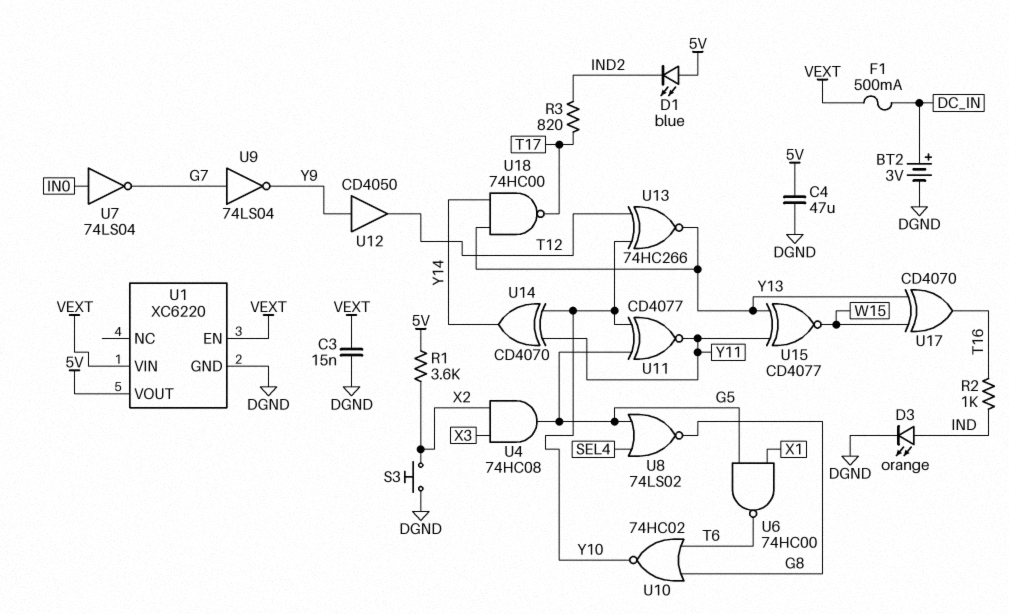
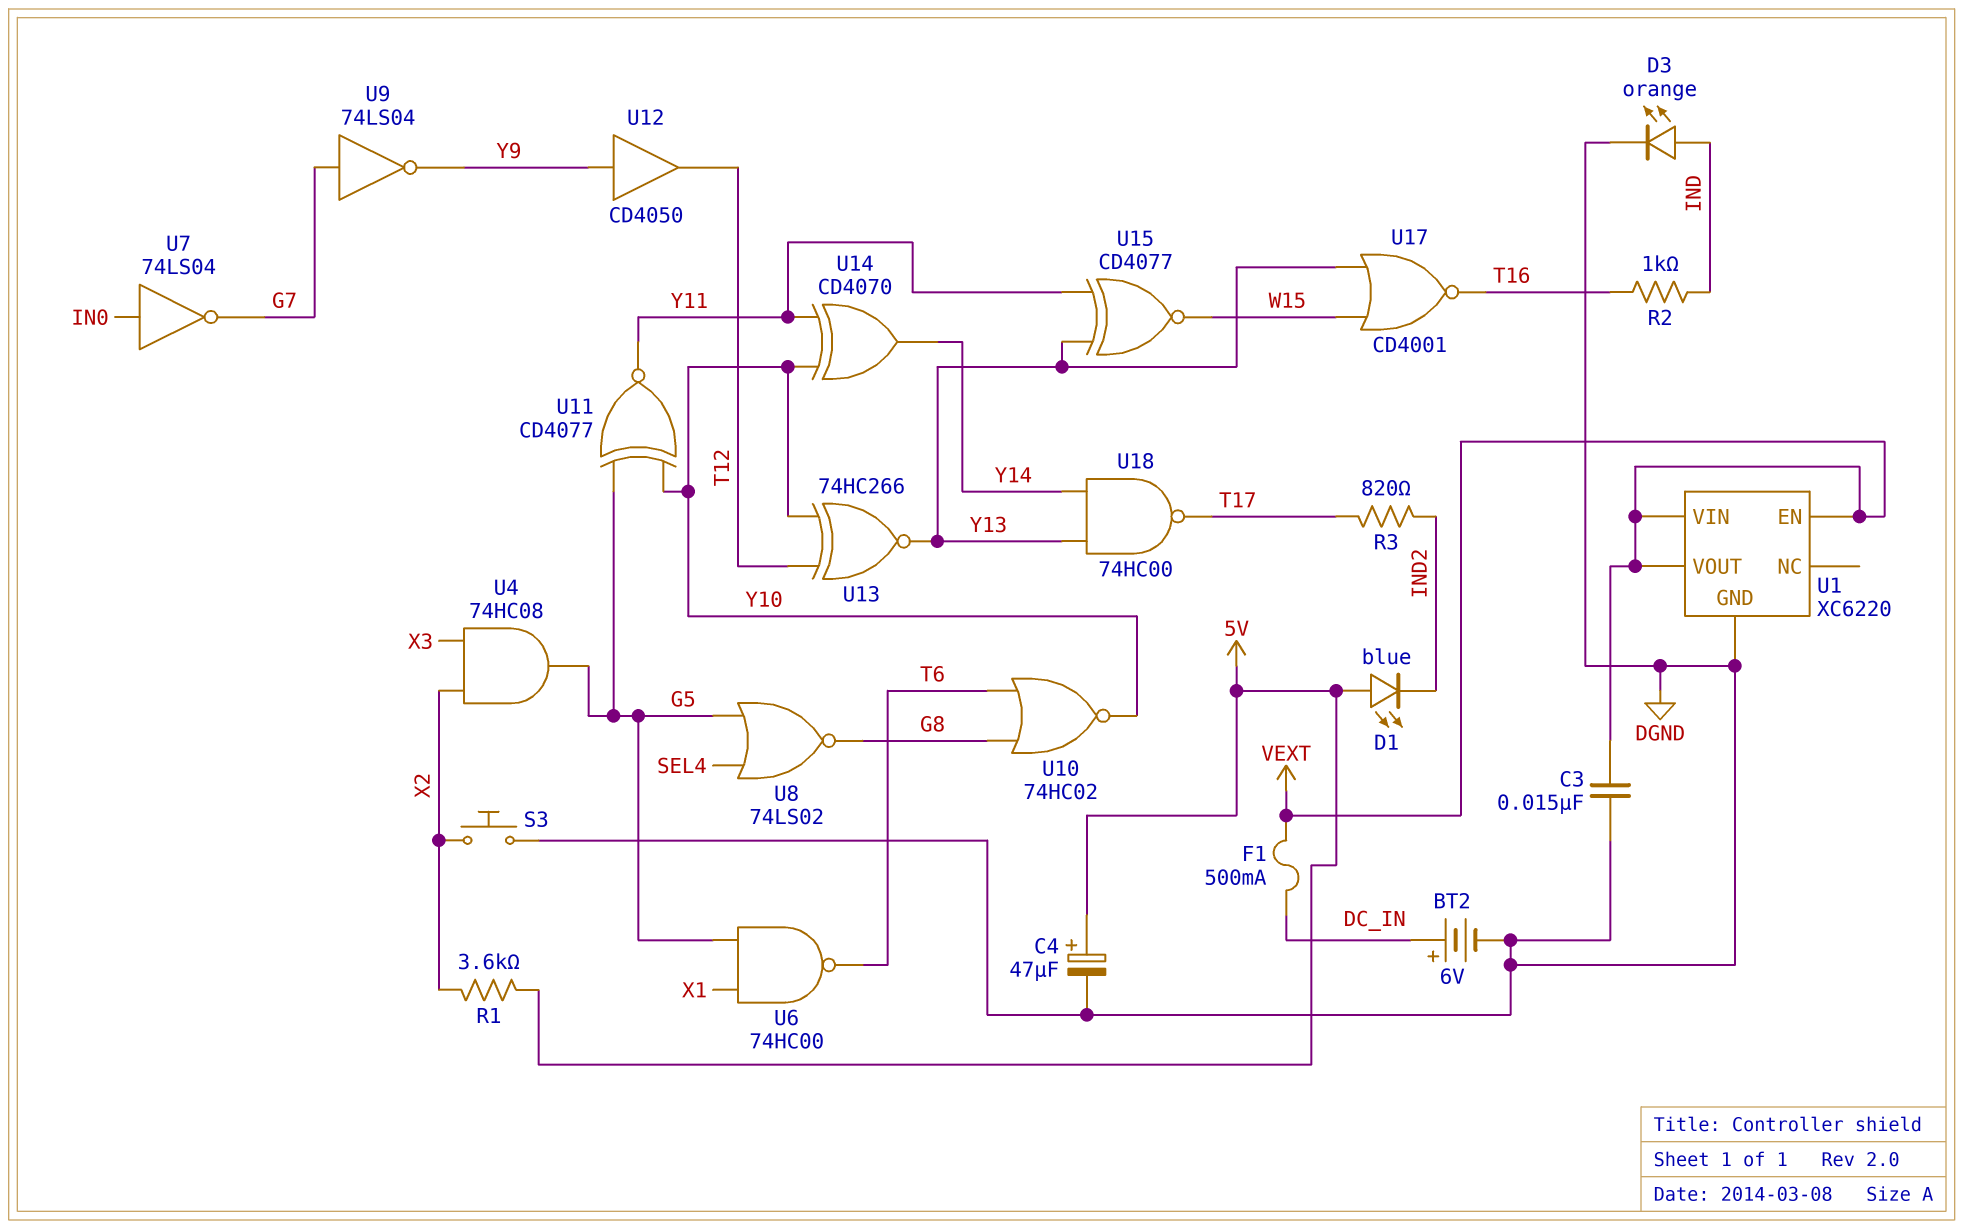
BT2: 3V (plus DC_IN, minus DGND) -> 6V (plus DC_IN, minus DGND)
C4: 47uF (5V, DGND) -> 47uF (plus 5V, minus DGND)
U1 pin VOUT: 5V -> VEXT
U17: XOR CD4070 (in W15, in Y13, out T16) -> NOR CD4001 (in W15, in Y13, out T16)

